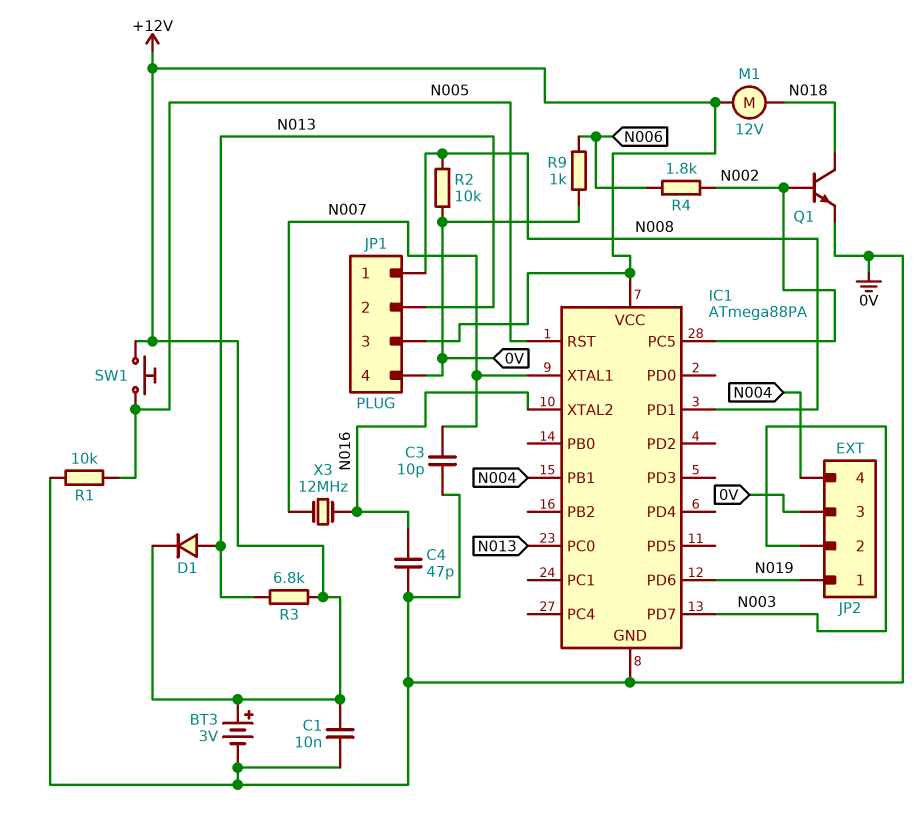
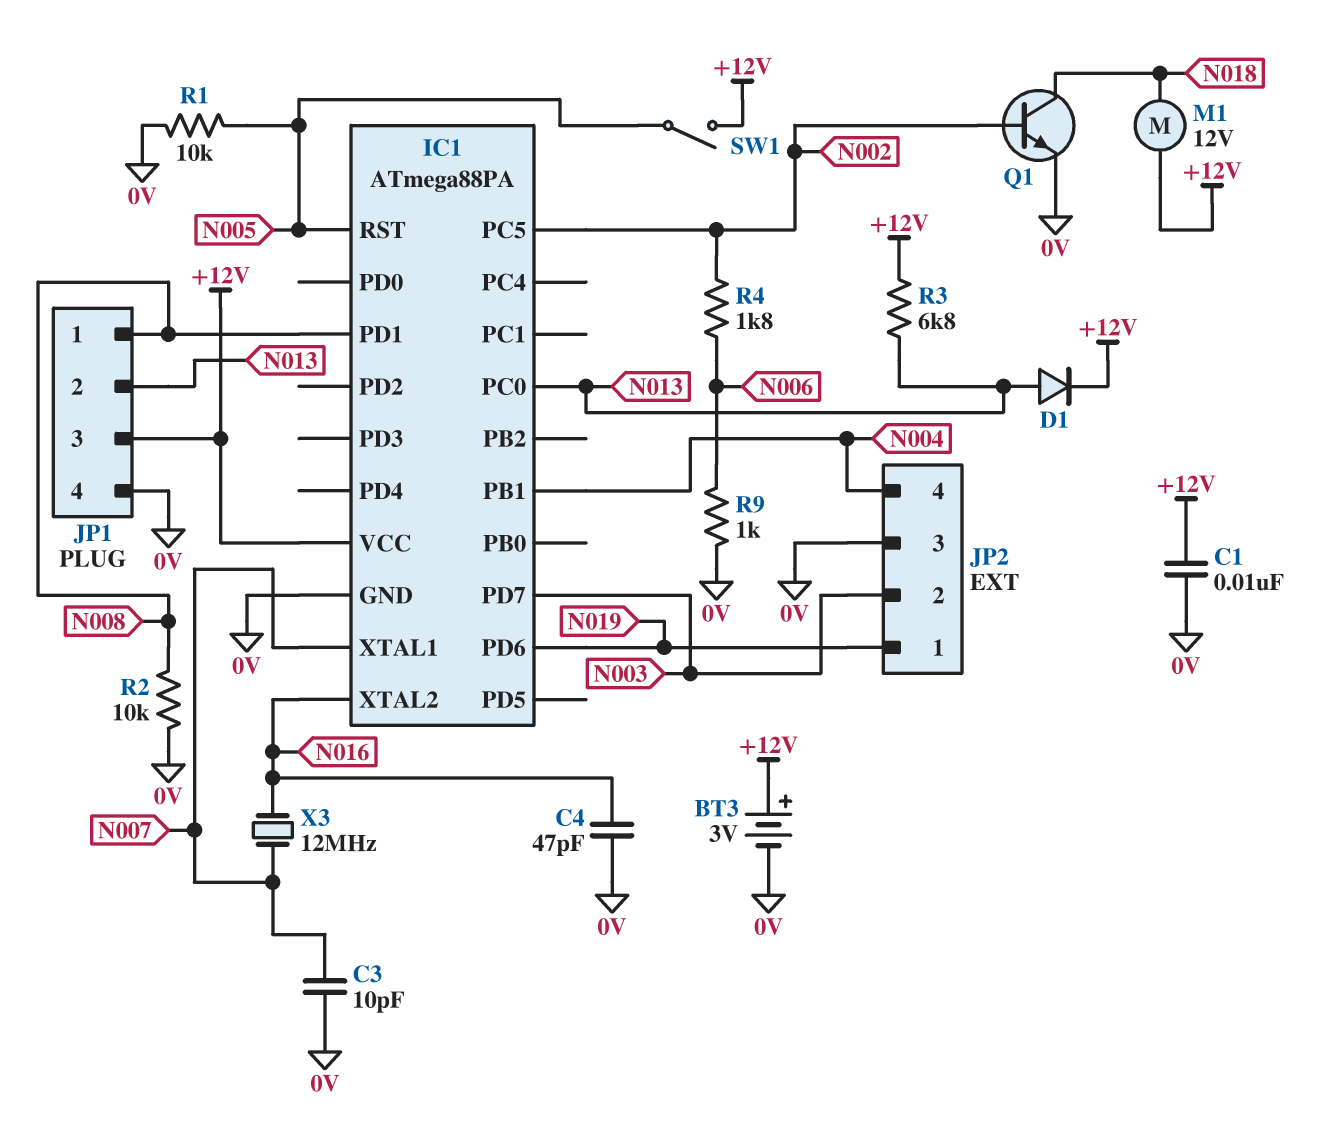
SW1: button (+12V, N005) -> switch (+12V, N005)

